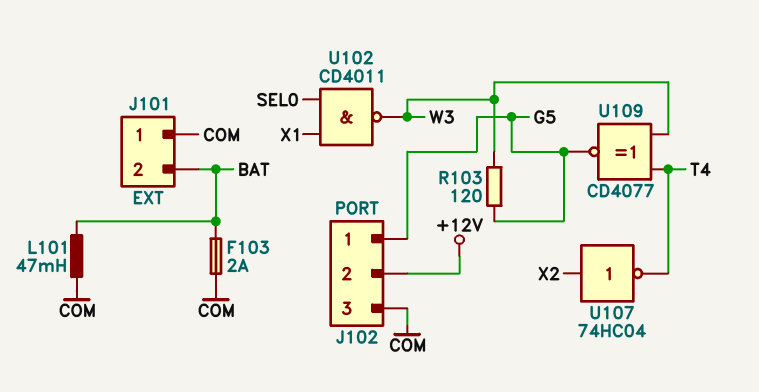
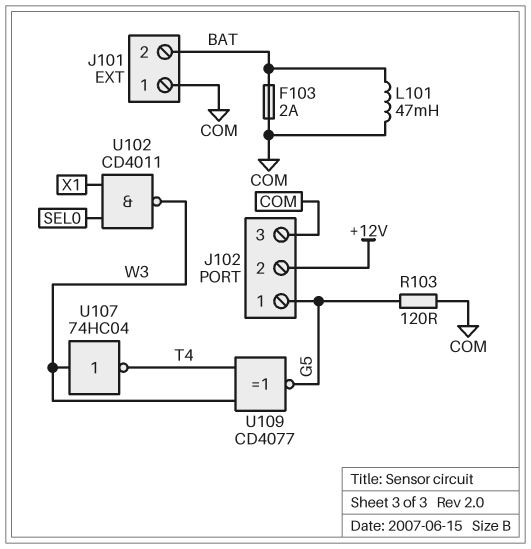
R103: 120 (G5, W3) -> 120 (COM, G5)
U107: NOT 74HC04 (in X2, out T4) -> NOT 74HC04 (in W3, out T4)

